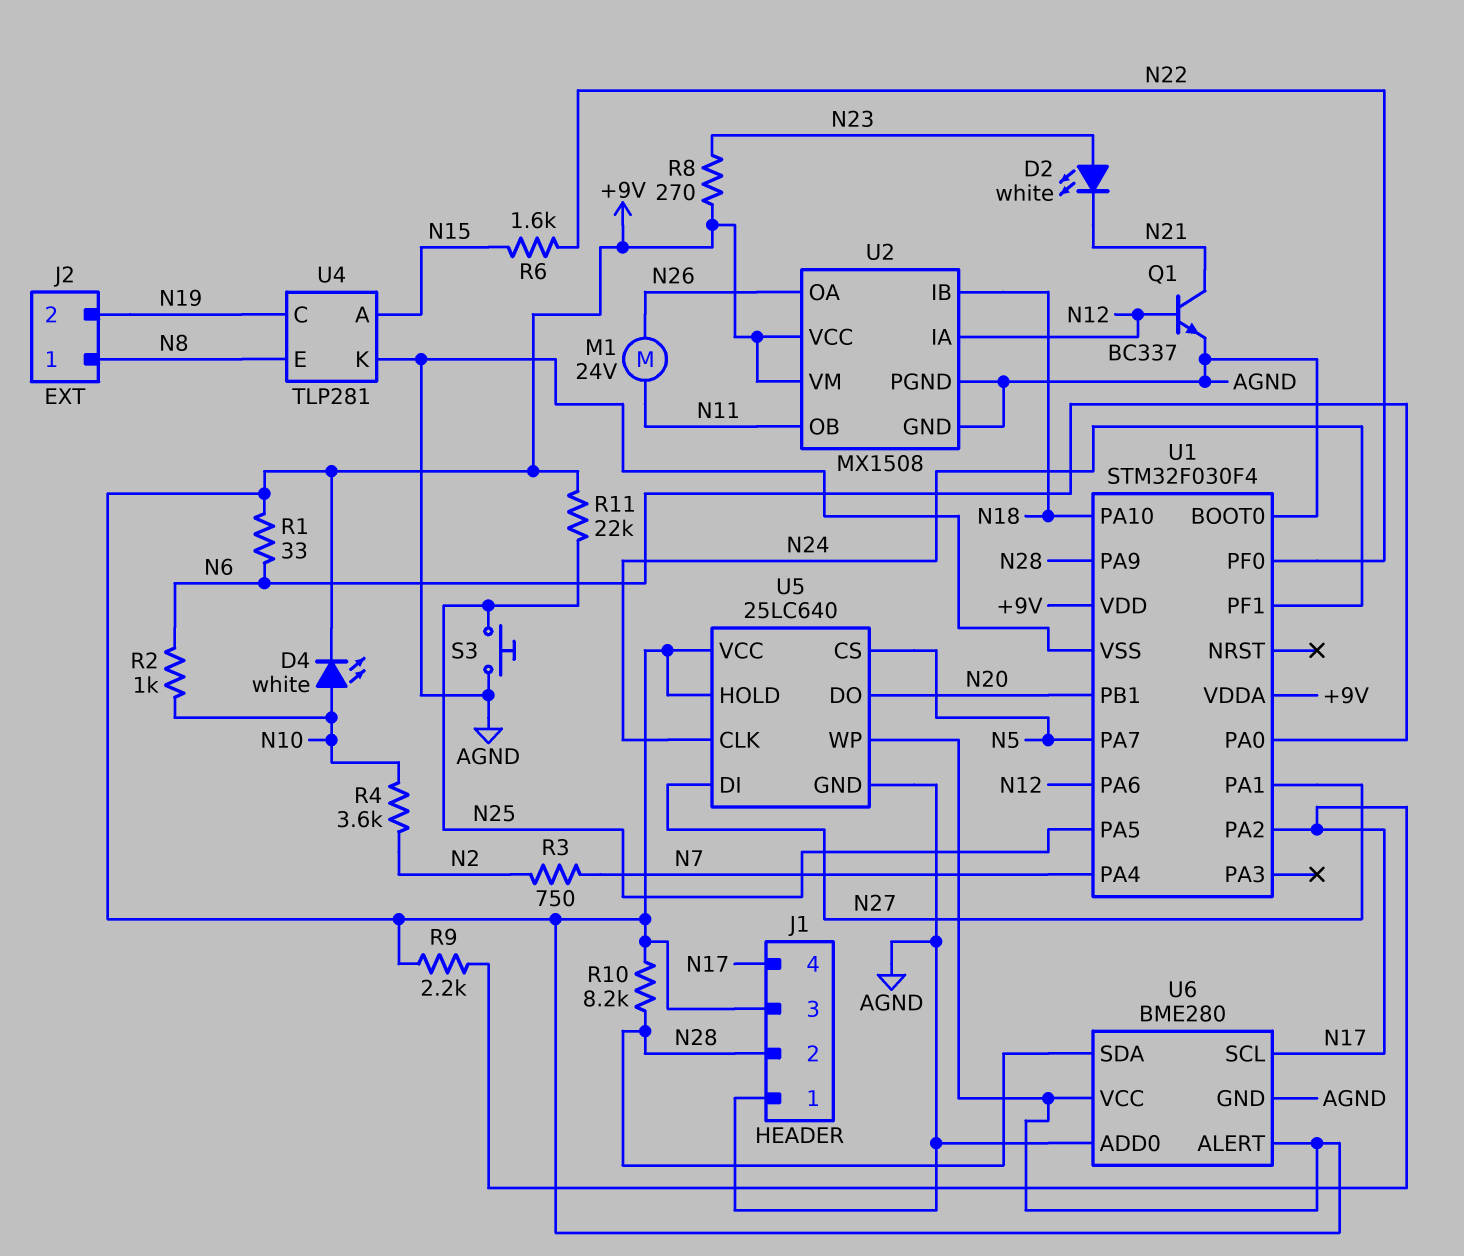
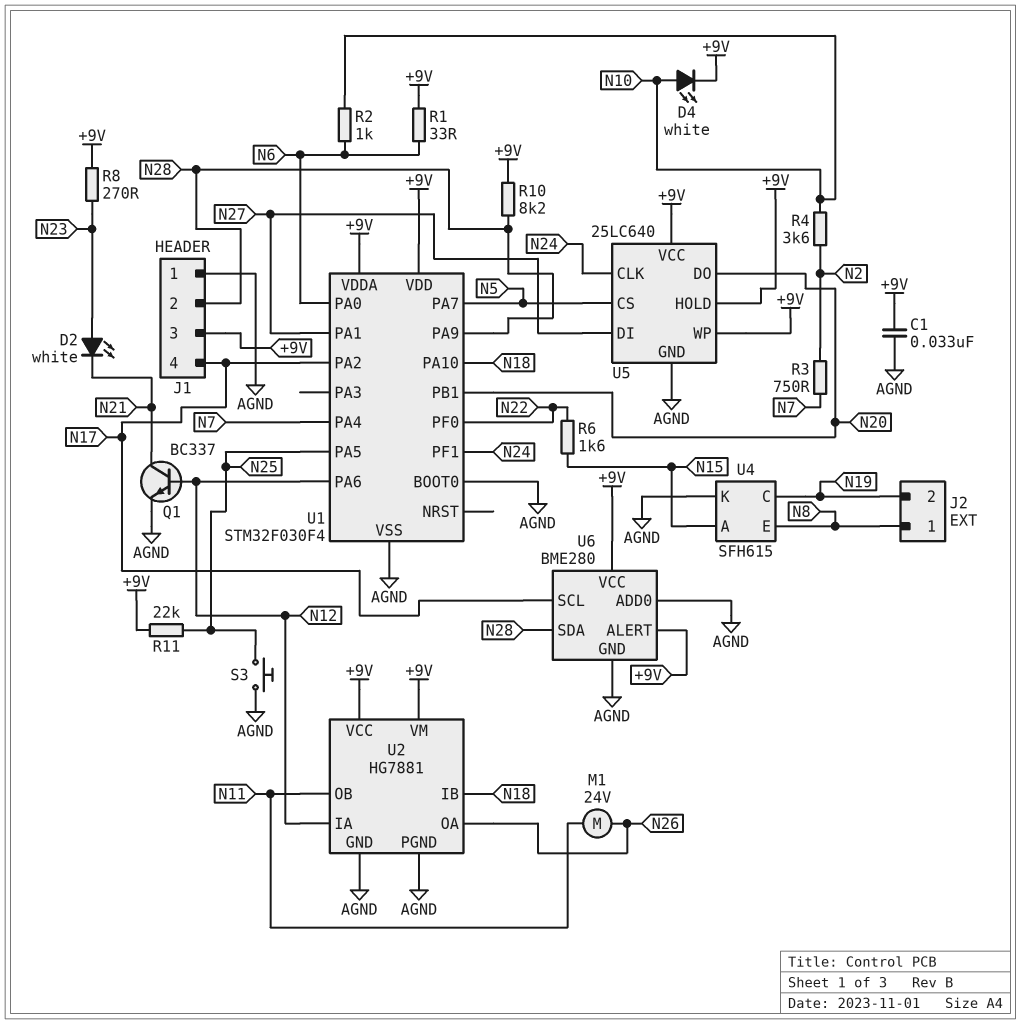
C1: none -> 33nF (+9V, AGND)
R9: 2.2k (+9V, N17) -> none
U2: MX1508 -> HG7881
U4: TLP281 -> SFH615

